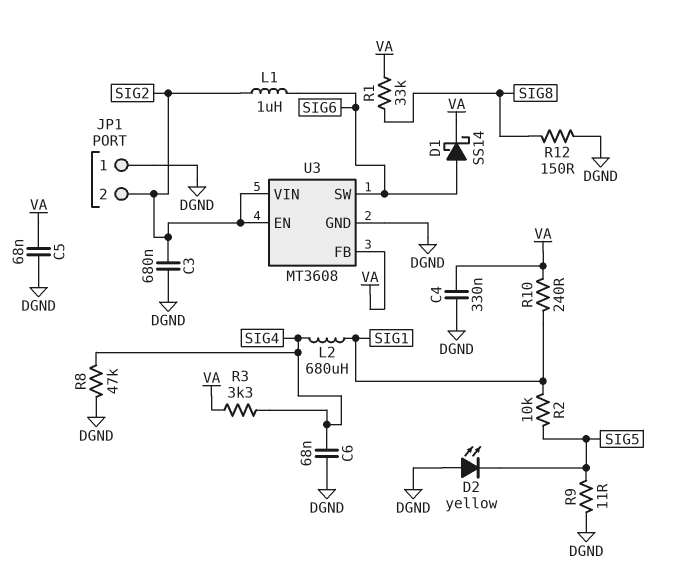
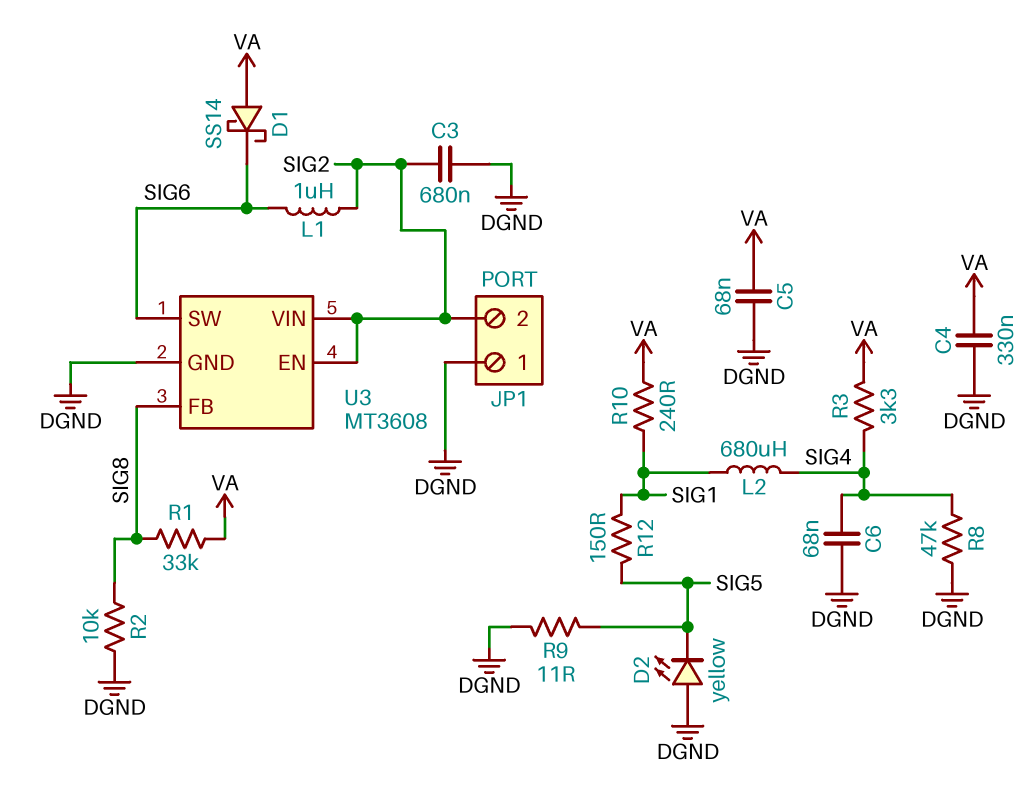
D1: schottky SS14 (A SIG6, K VA) -> schottky SS14 (A VA, K SIG6)
R2: 10k (SIG1, SIG5) -> 10k (DGND, SIG8)
R12: 150 (DGND, SIG8) -> 150 (SIG1, SIG5)
U3 pin FB: VA -> SIG8

